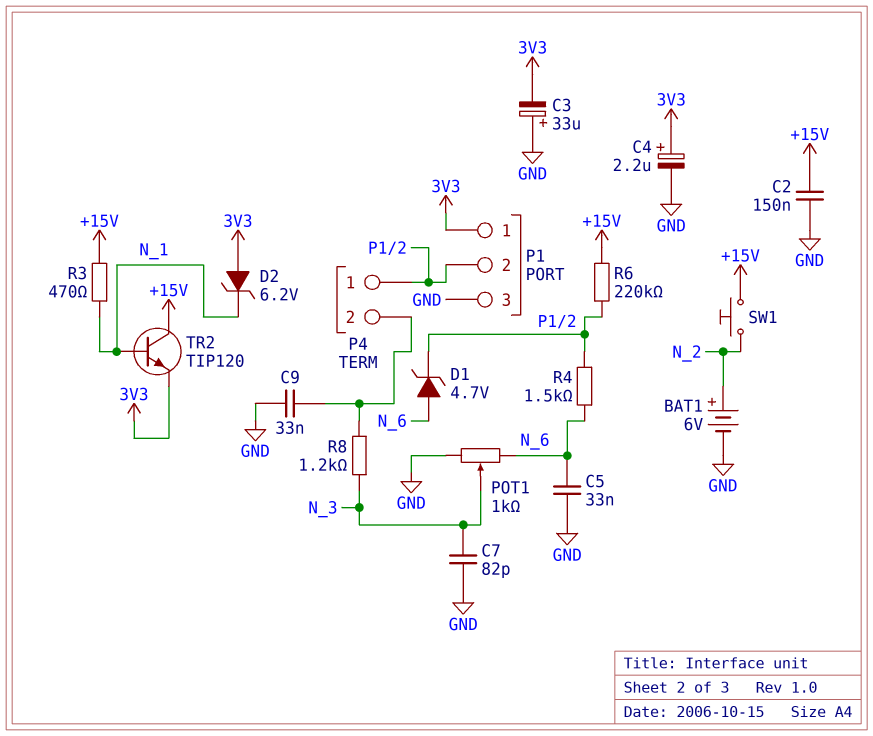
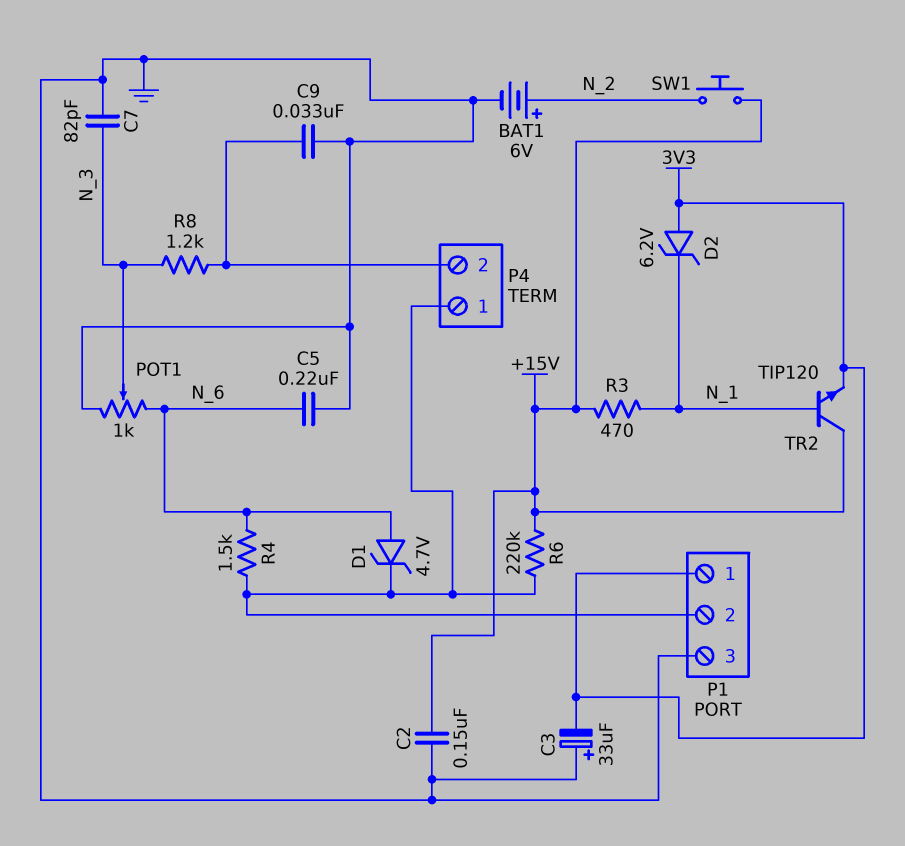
C4: 2.2uF (plus 3V3, minus GND) -> none
C5: 33nF (GND, N_6) -> 220nF (GND, N_6)

